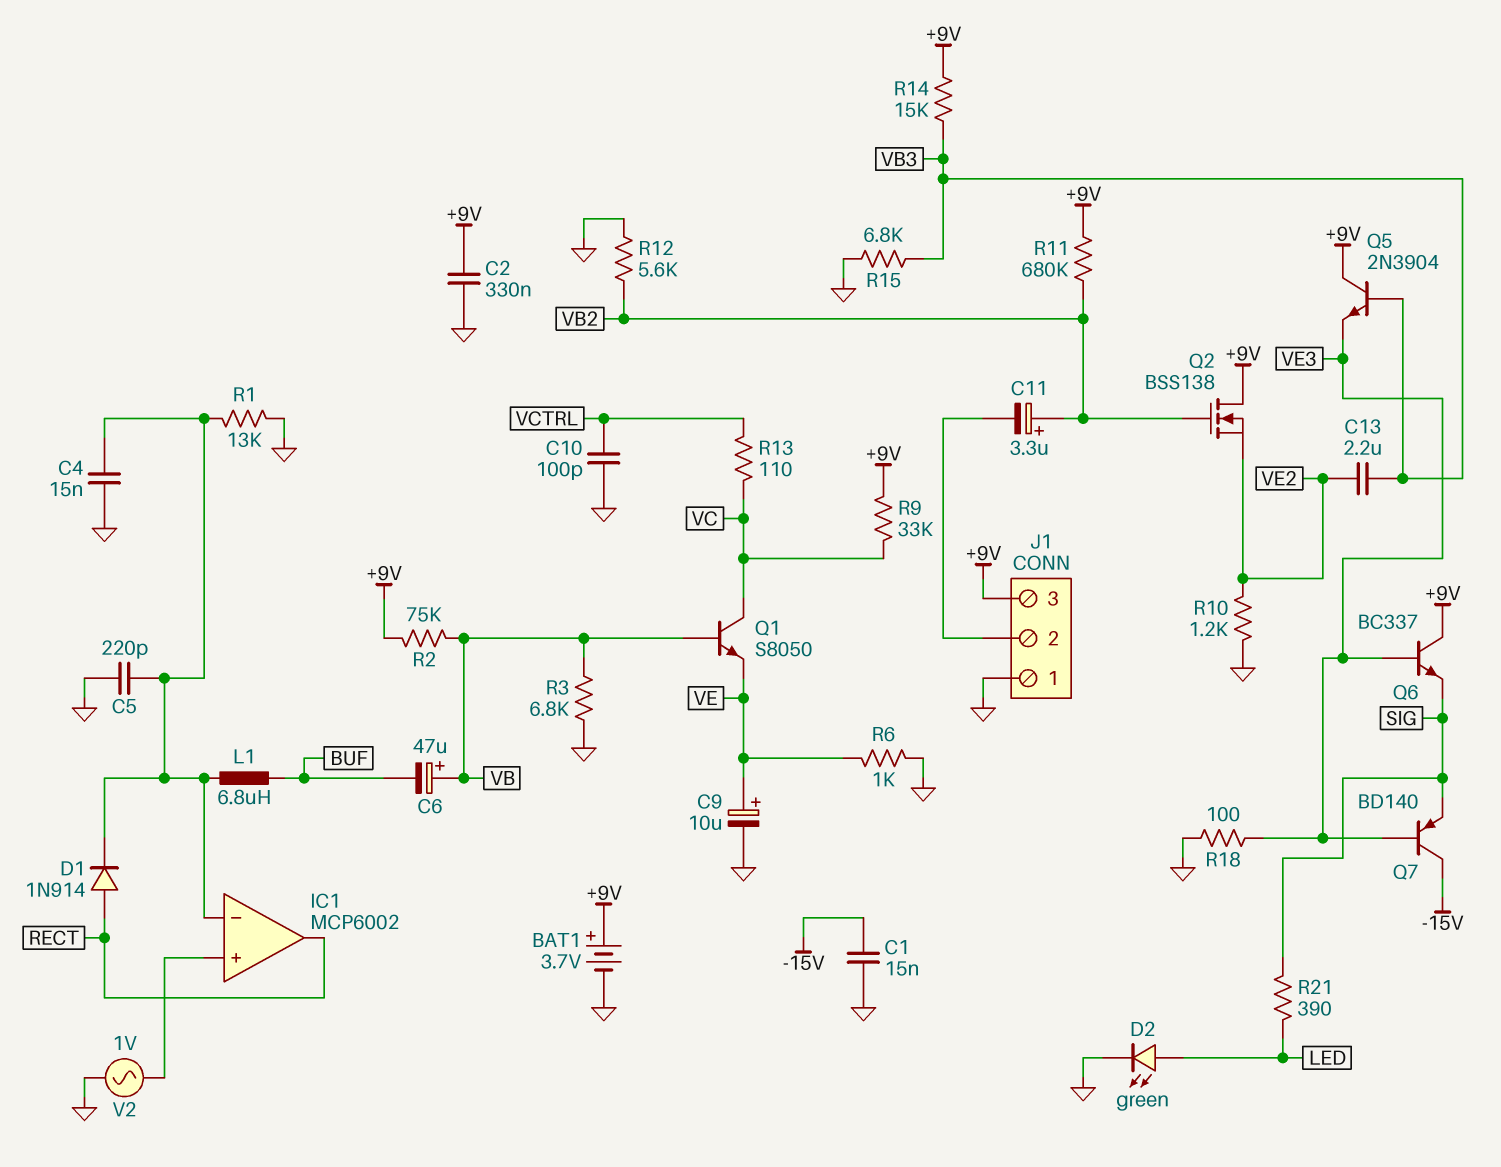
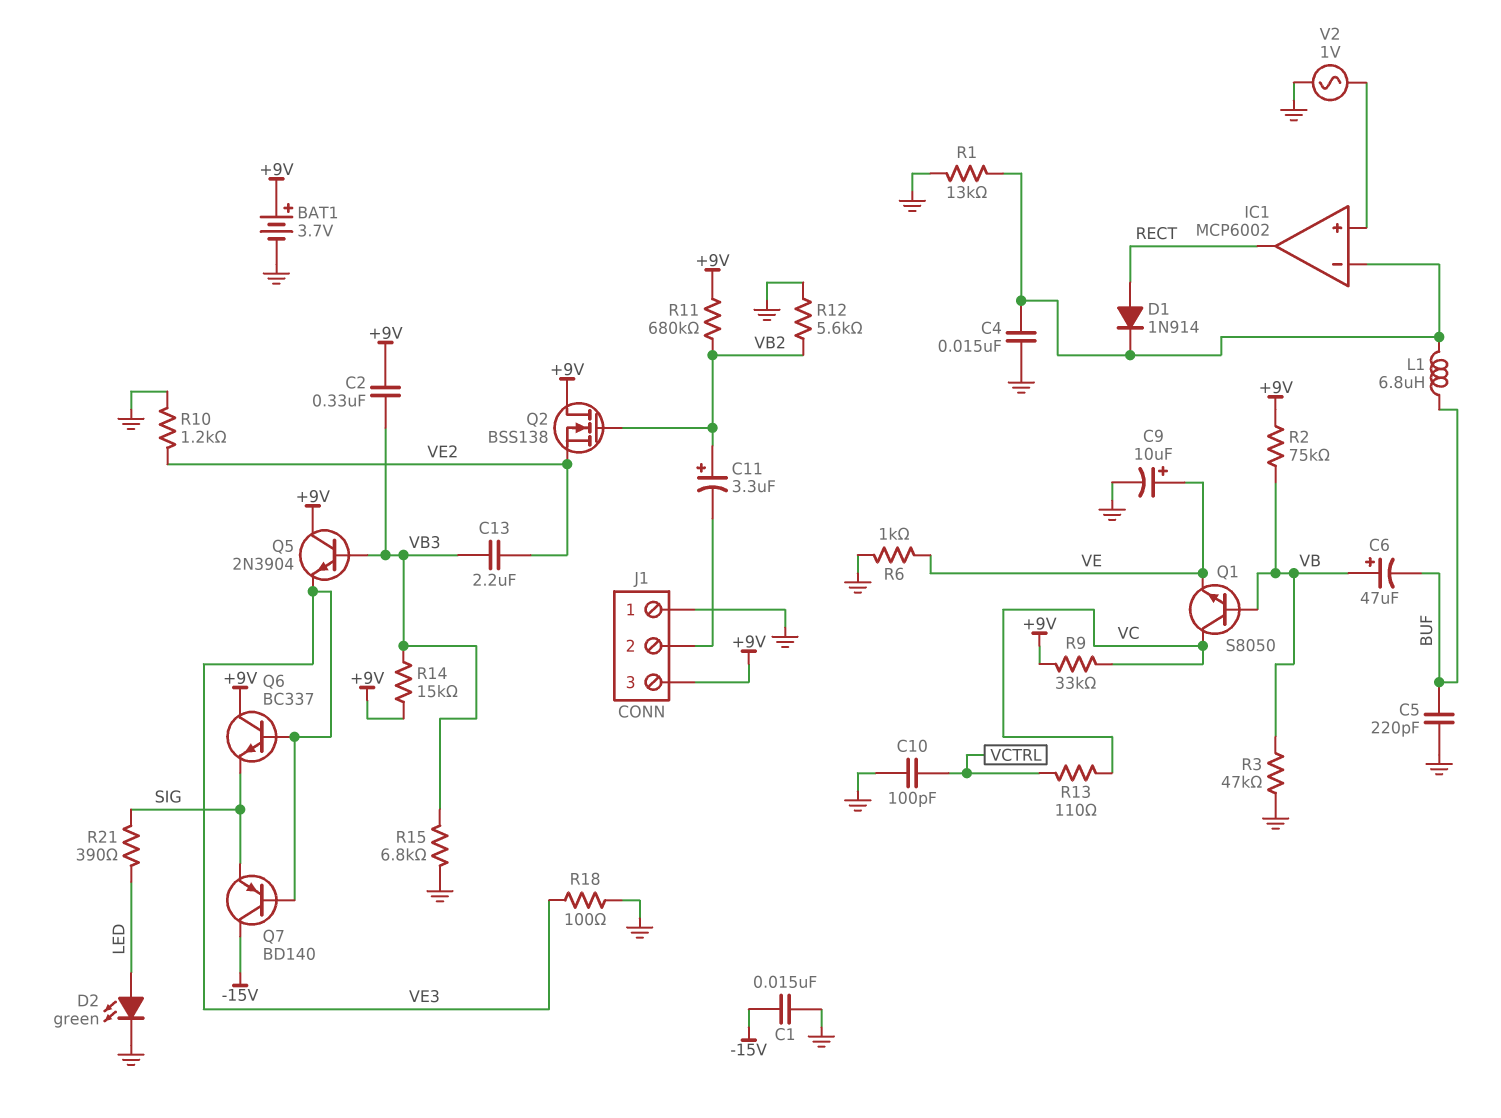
C2: 330nF (+9V, GND) -> 330nF (+9V, VB3)
C5: 220pF (GND, IC1/in-) -> 220pF (BUF, GND)
R3: 6.8k (GND, VB) -> 47k (GND, VB)

